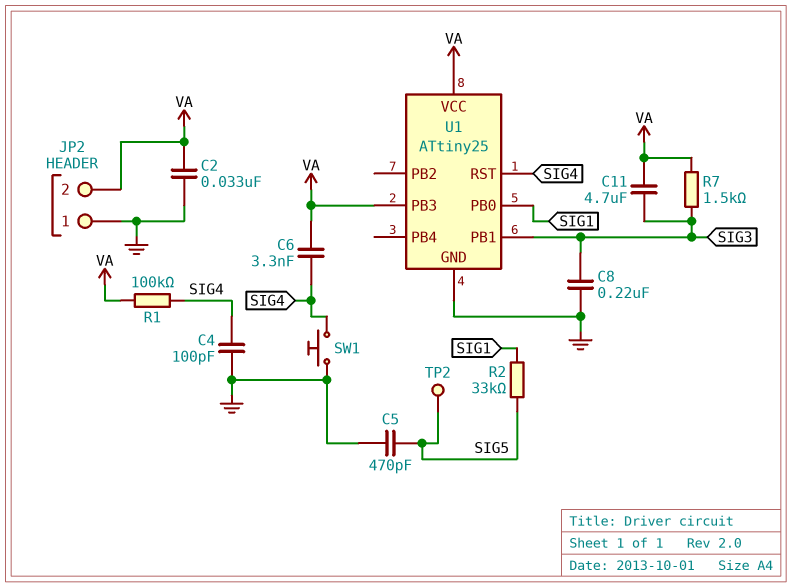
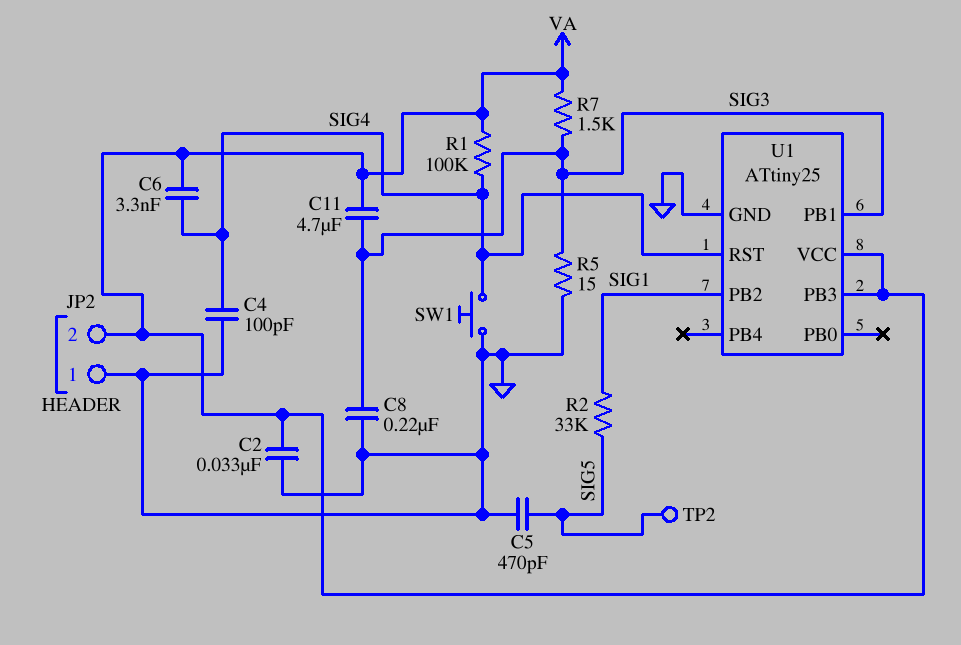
R5: none -> 15 (GND, SIG3)
U1 pin PB0: SIG1 -> none
U1 pin PB2: none -> SIG1

